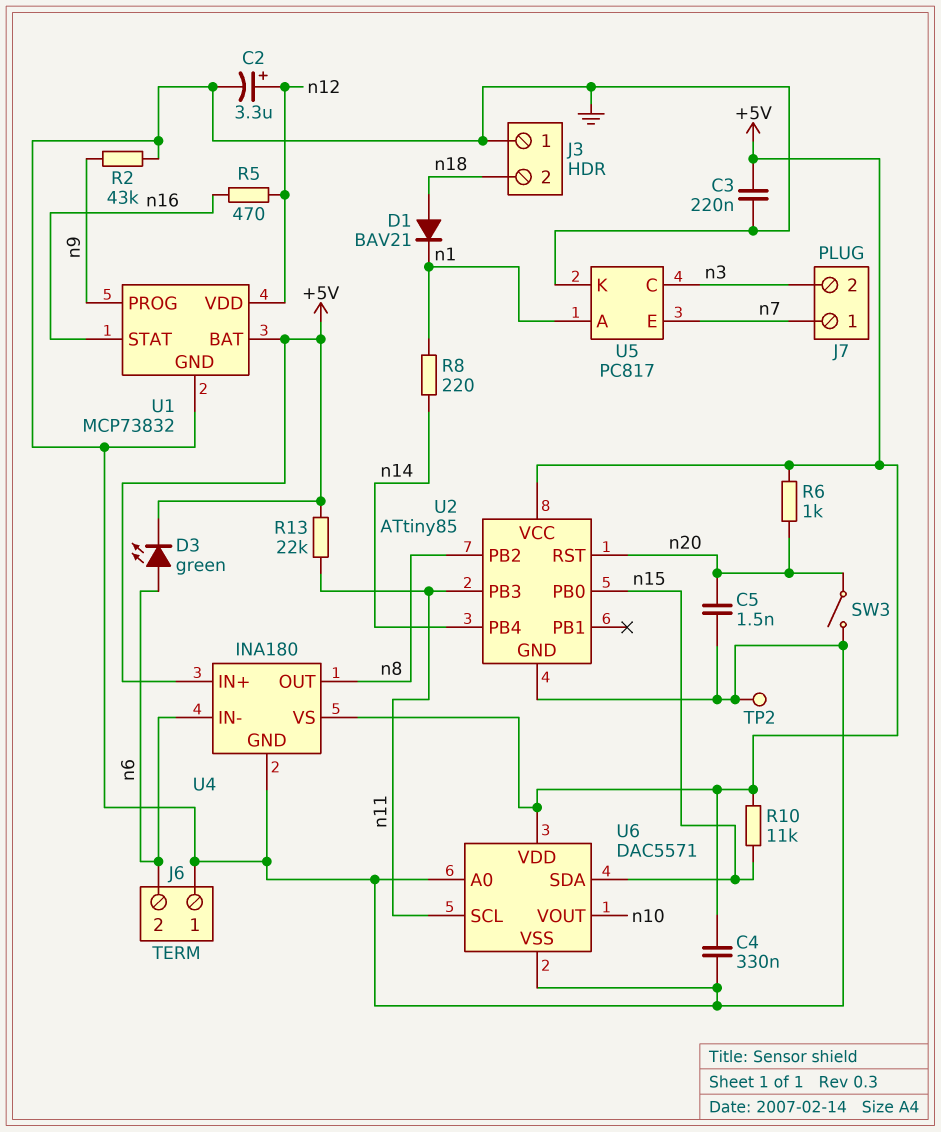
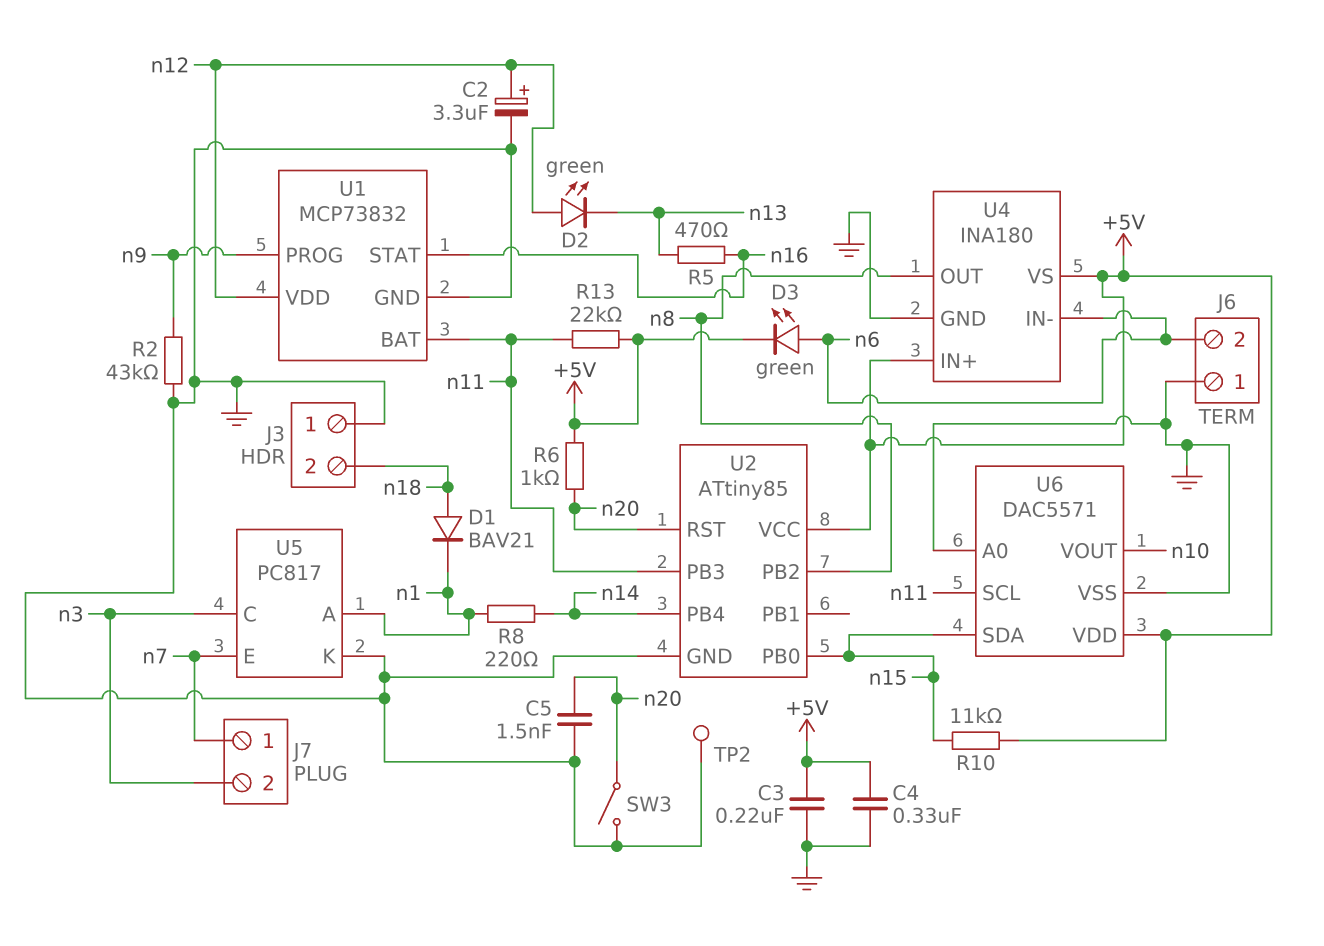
D2: none -> LED green (A n12, K n13)
R5: 470 (n12, n16) -> 470 (n13, n16)
U1 pin BAT: +5V -> n11

